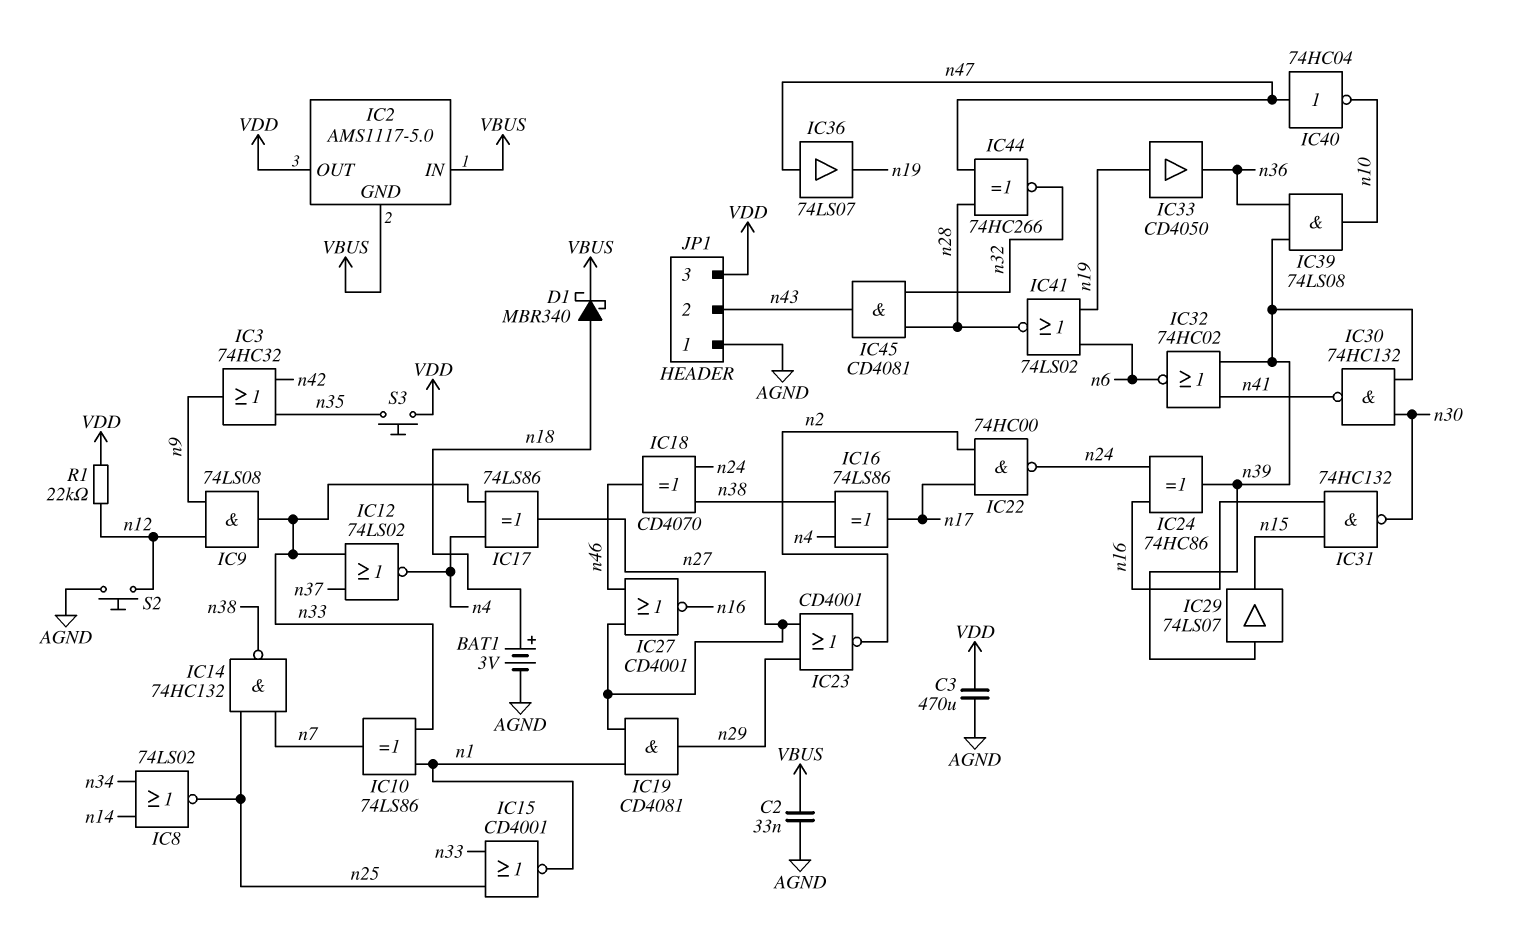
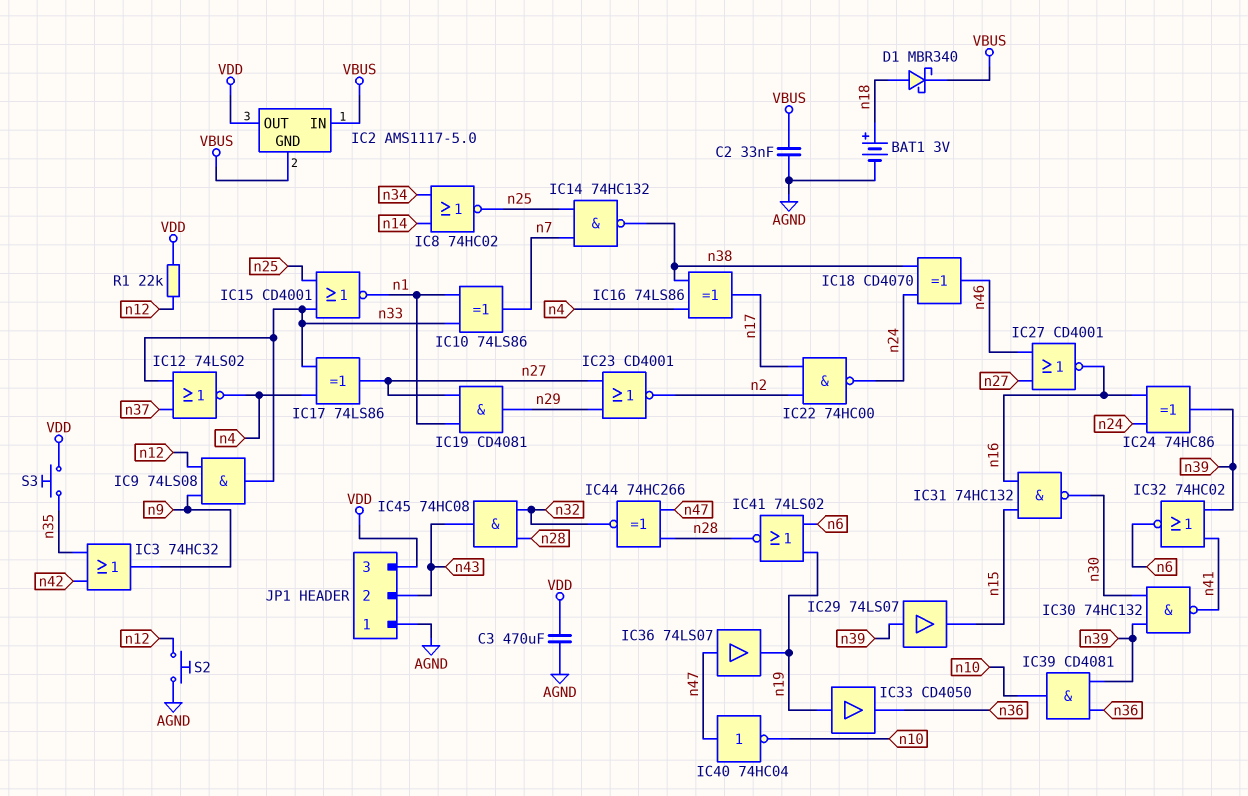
IC8: NOR 74LS02 (in n14, in n34, out n25) -> NOR 74HC02 (in n14, in n34, out n25)
IC39: AND 74LS08 (in n36, in n39, out n10) -> AND CD4081 (in n36, in n39, out n10)
IC45: AND CD4081 (in n28, in n32, out n43) -> AND 74HC08 (in n28, in n32, out n43)

